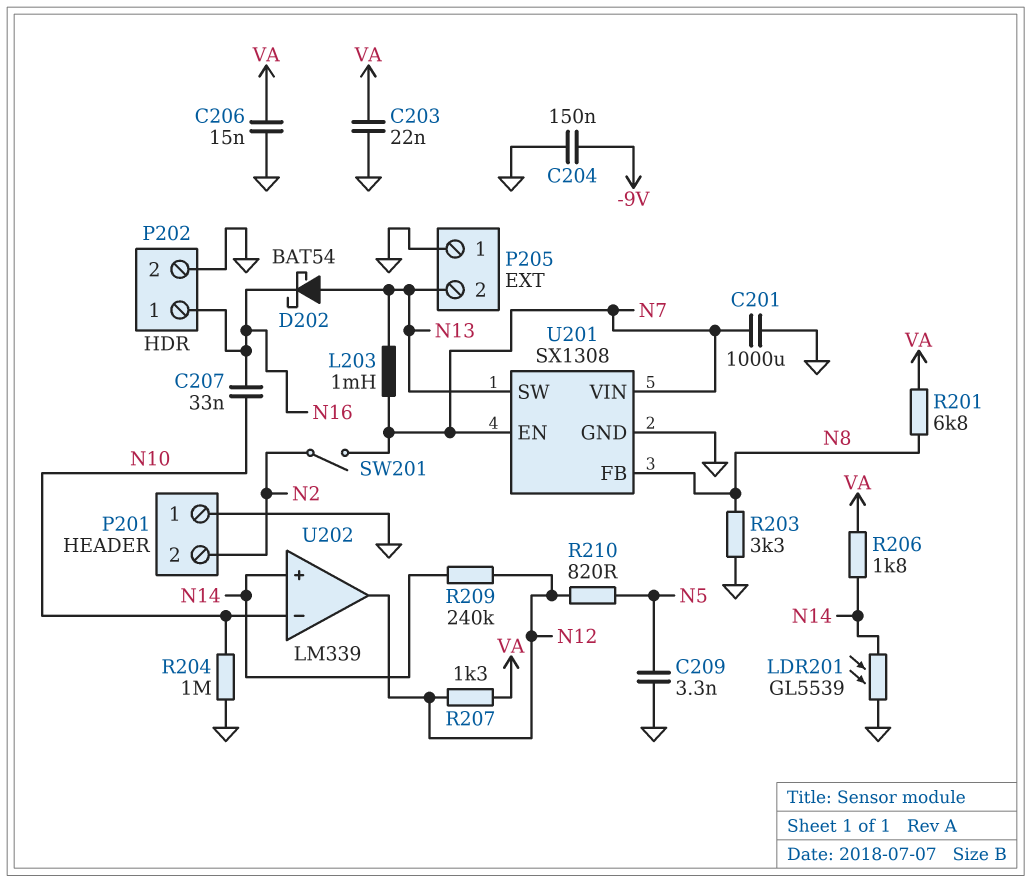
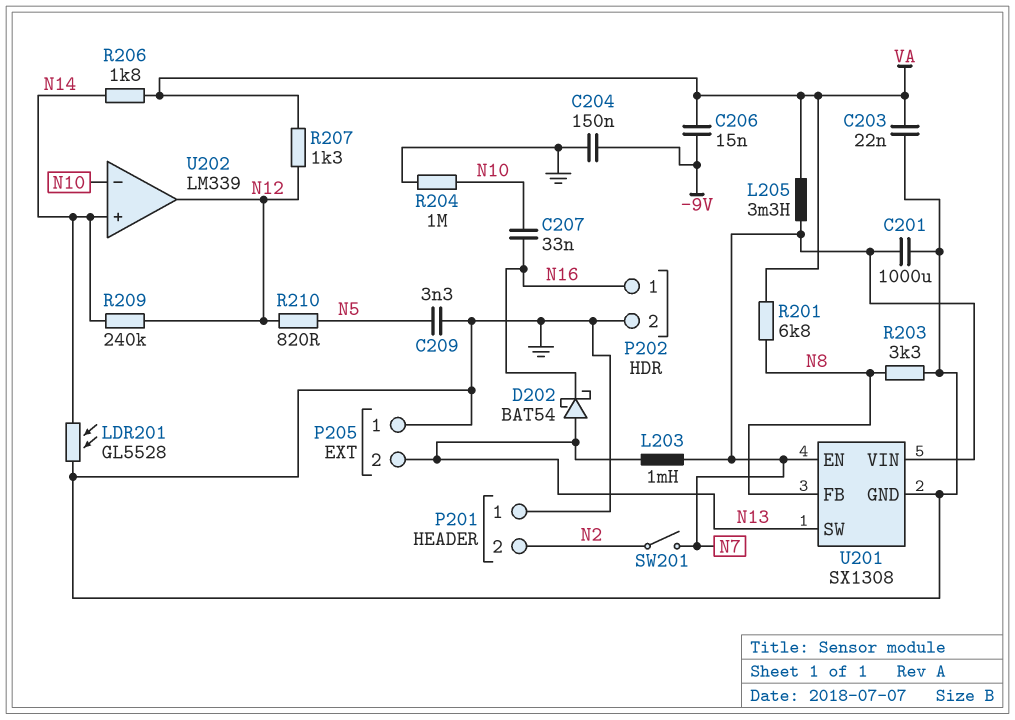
C206: 15nF (GND, VA) -> 15nF (-9V, VA)
L205: none -> 3.3mH (N7, VA)
LDR201: GL5539 (GND, N14) -> GL5528 (GND, N14)

